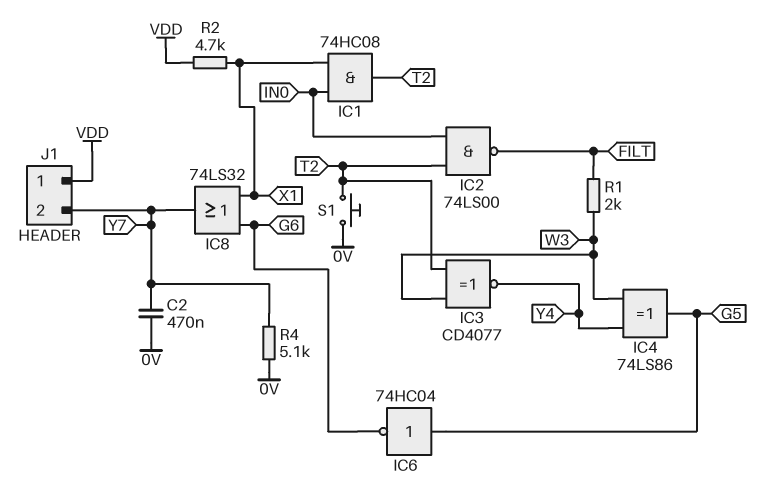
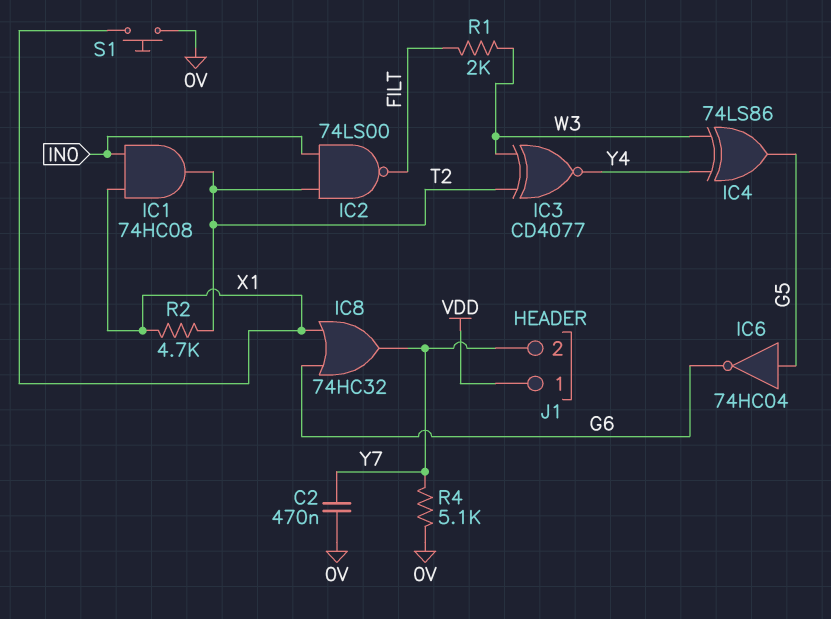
IC8: OR 74LS32 (in G6, in X1, out Y7) -> OR 74HC32 (in G6, in X1, out Y7)
R2: 4.7k (VDD, X1) -> 4.7k (T2, X1)
S1: button (0V, T2) -> button (0V, X1)

